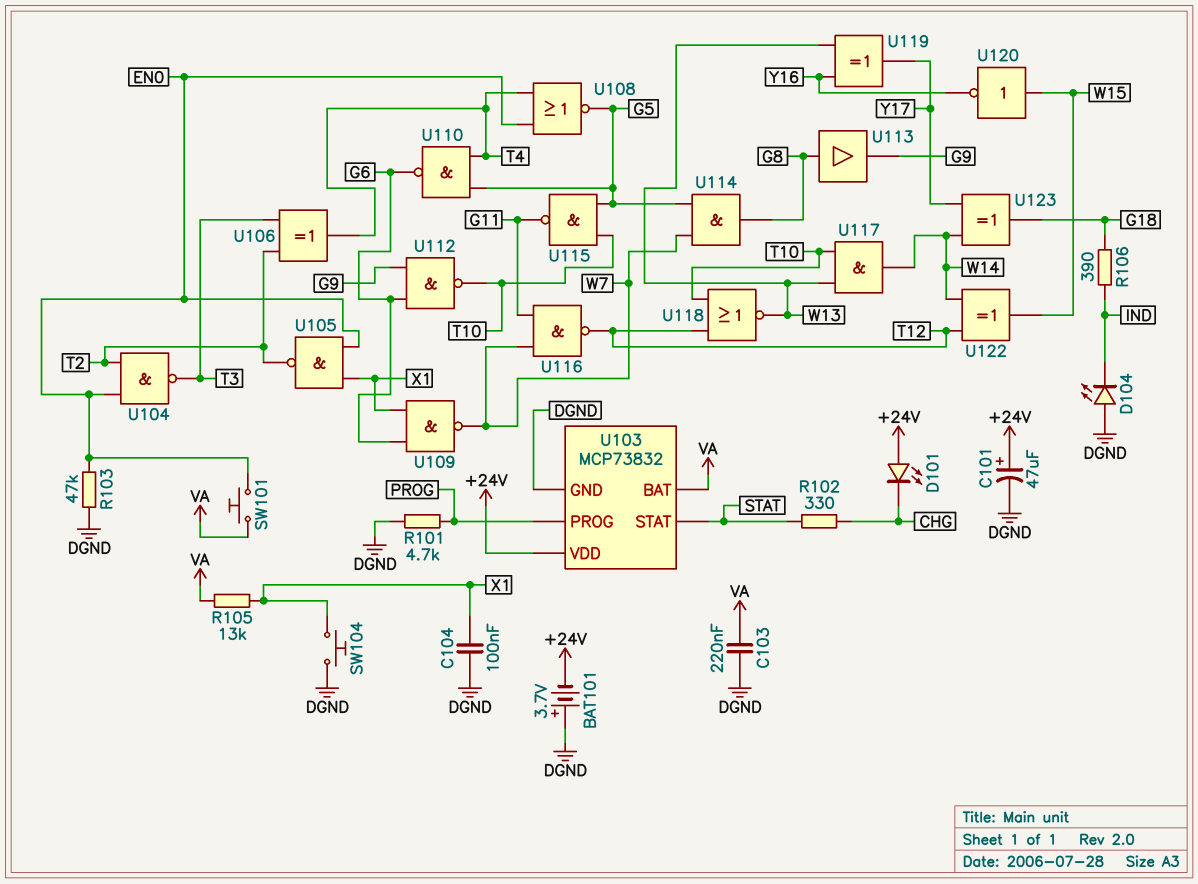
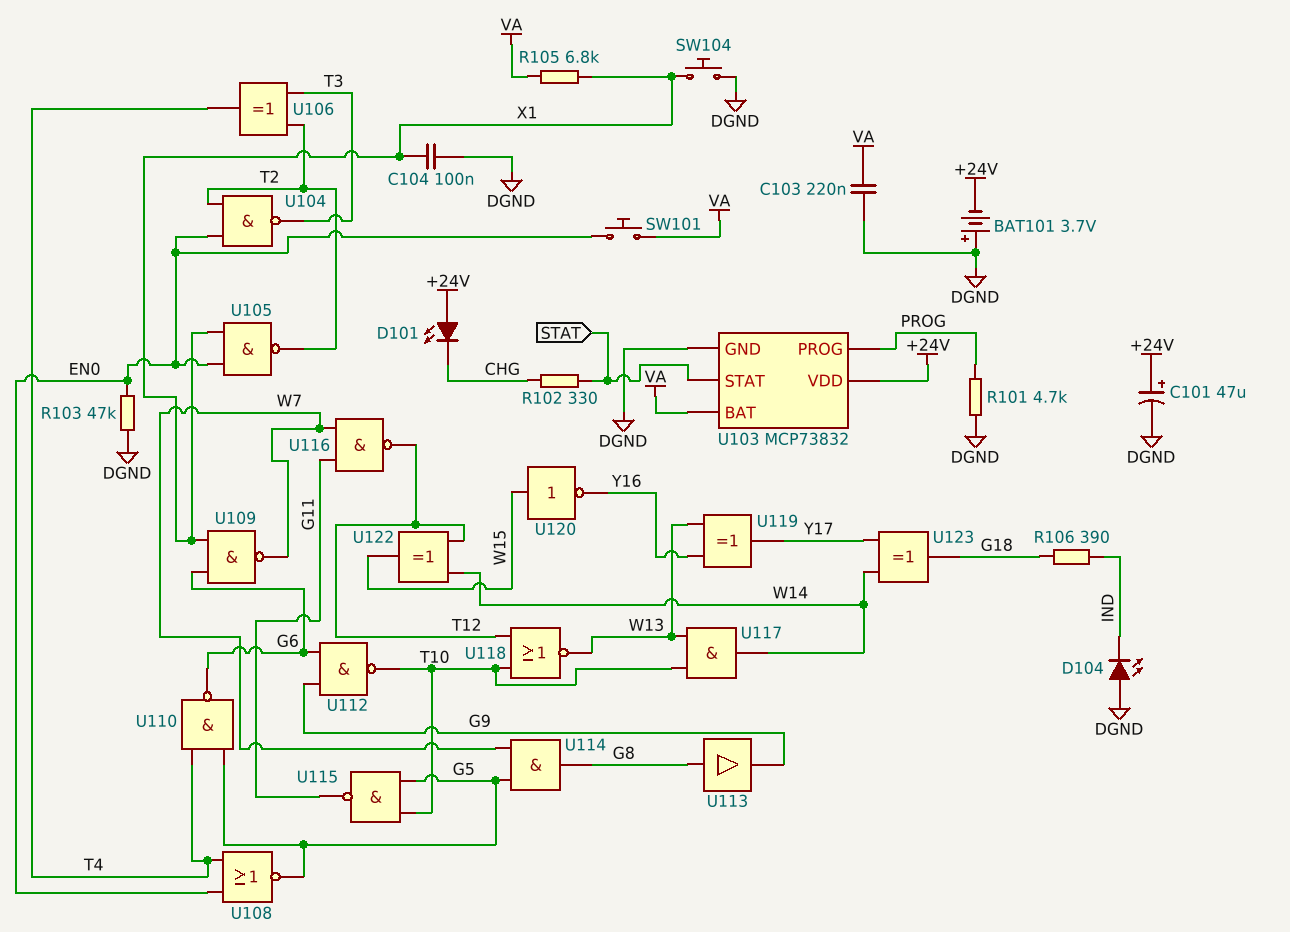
R105: 13k (VA, X1) -> 6.8k (VA, X1)

